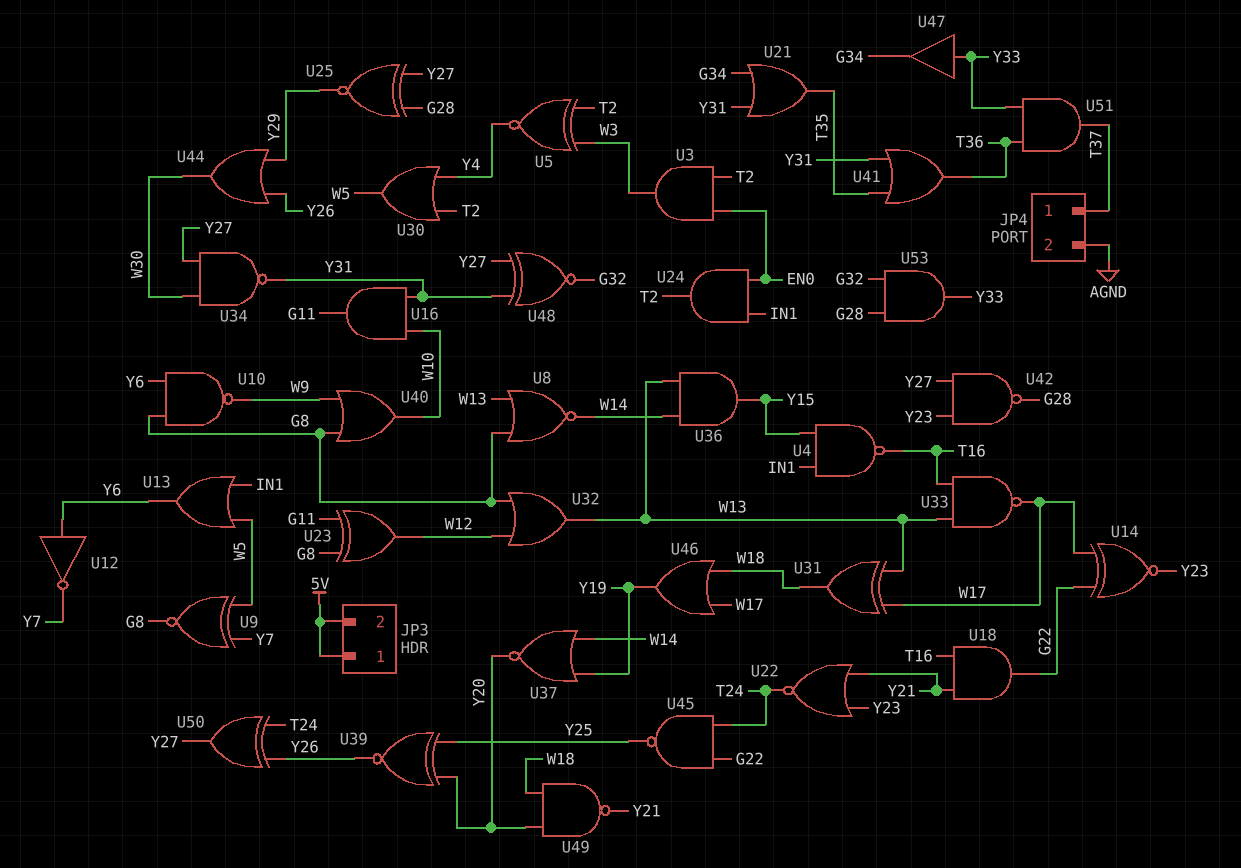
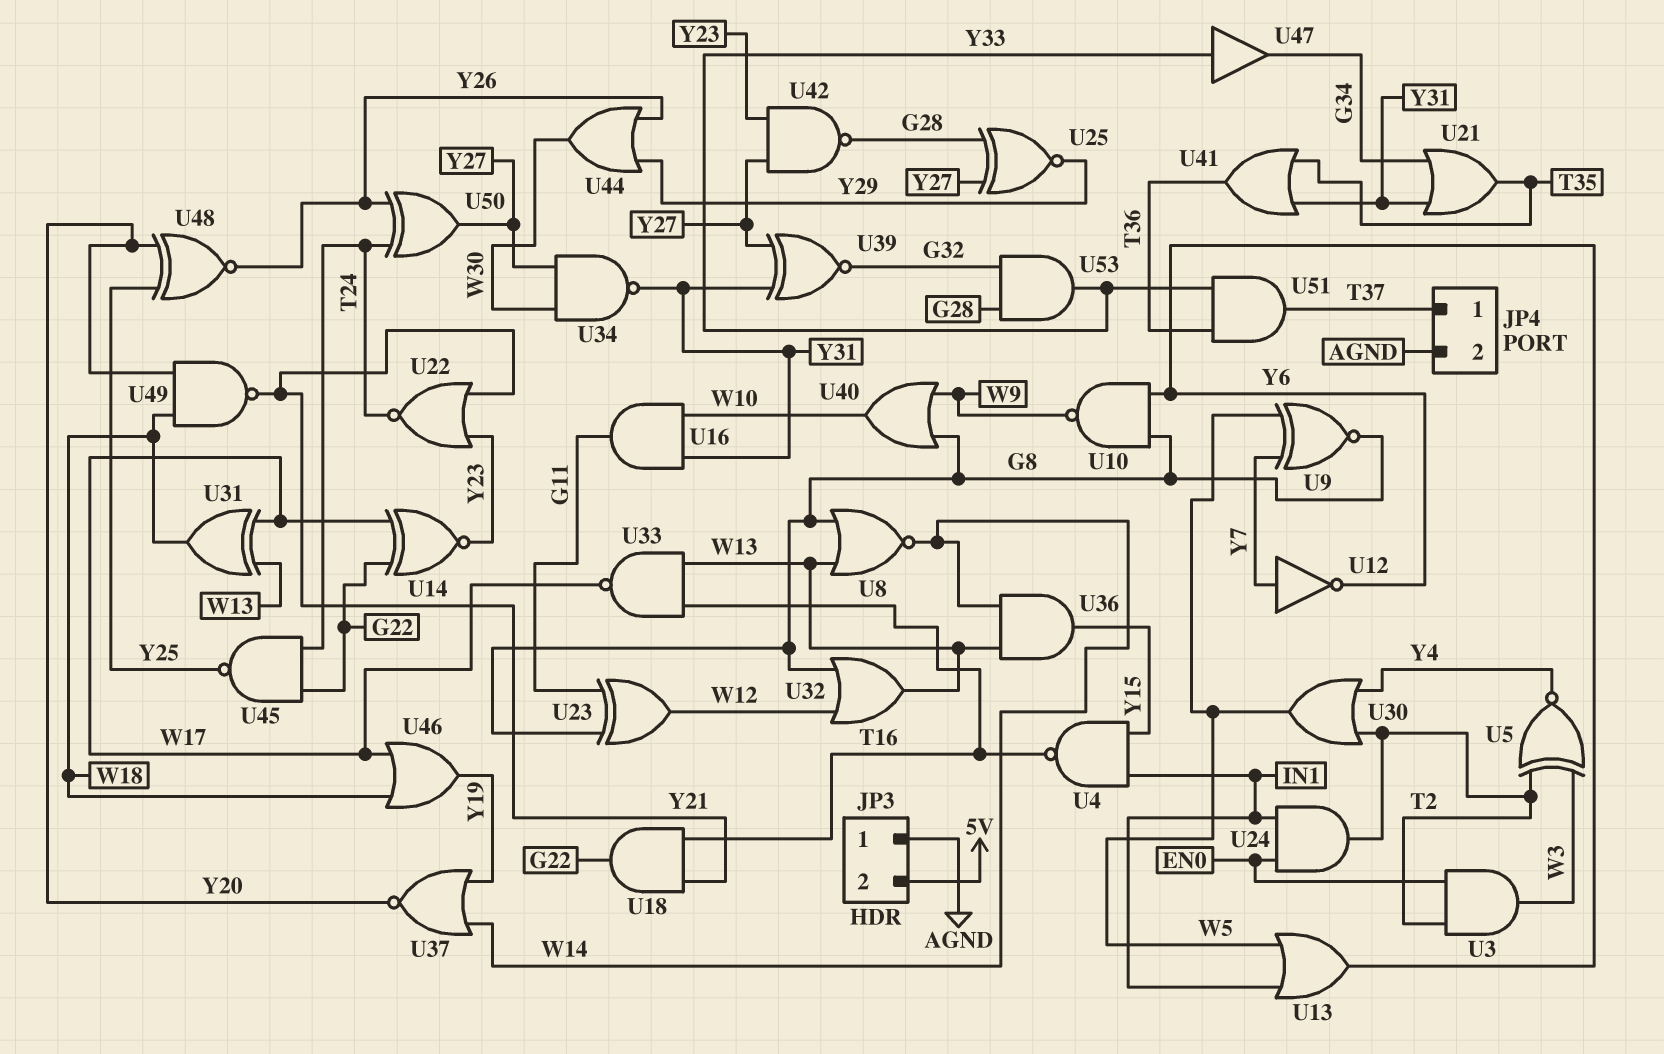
JP3 pin 1: 5V -> AGND
U12: NOT (in Y6, out Y7) -> NOT (in Y7, out Y6)
U39: XNOR (in Y20, in Y25, out Y26) -> XNOR (in Y27, in Y31, out G32)
U48: XNOR (in Y27, in Y31, out G32) -> XNOR (in Y20, in Y25, out Y26)

